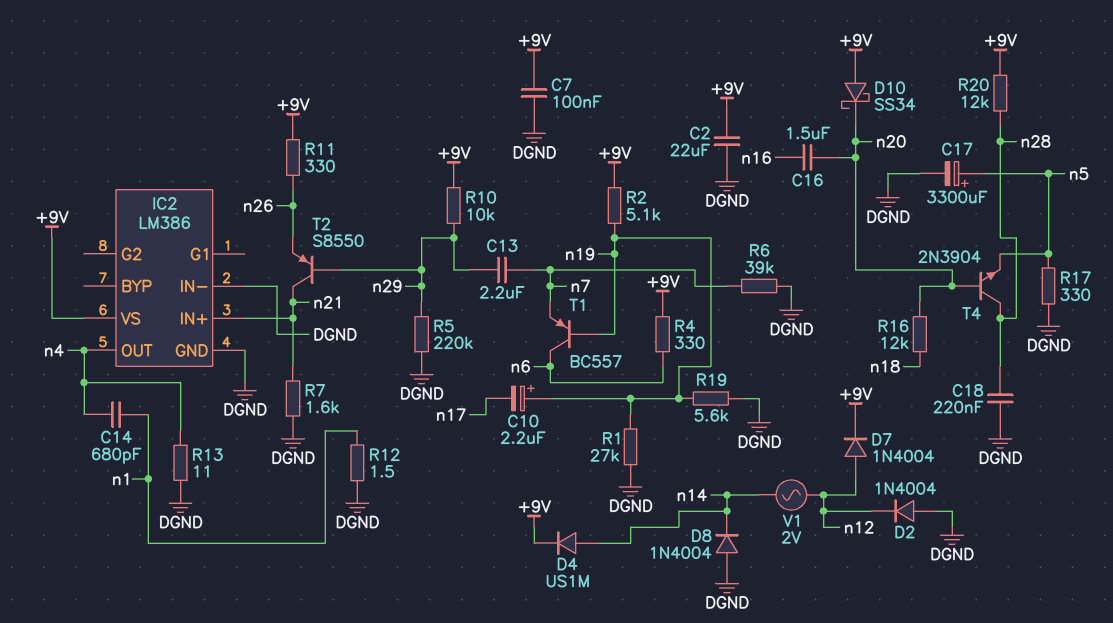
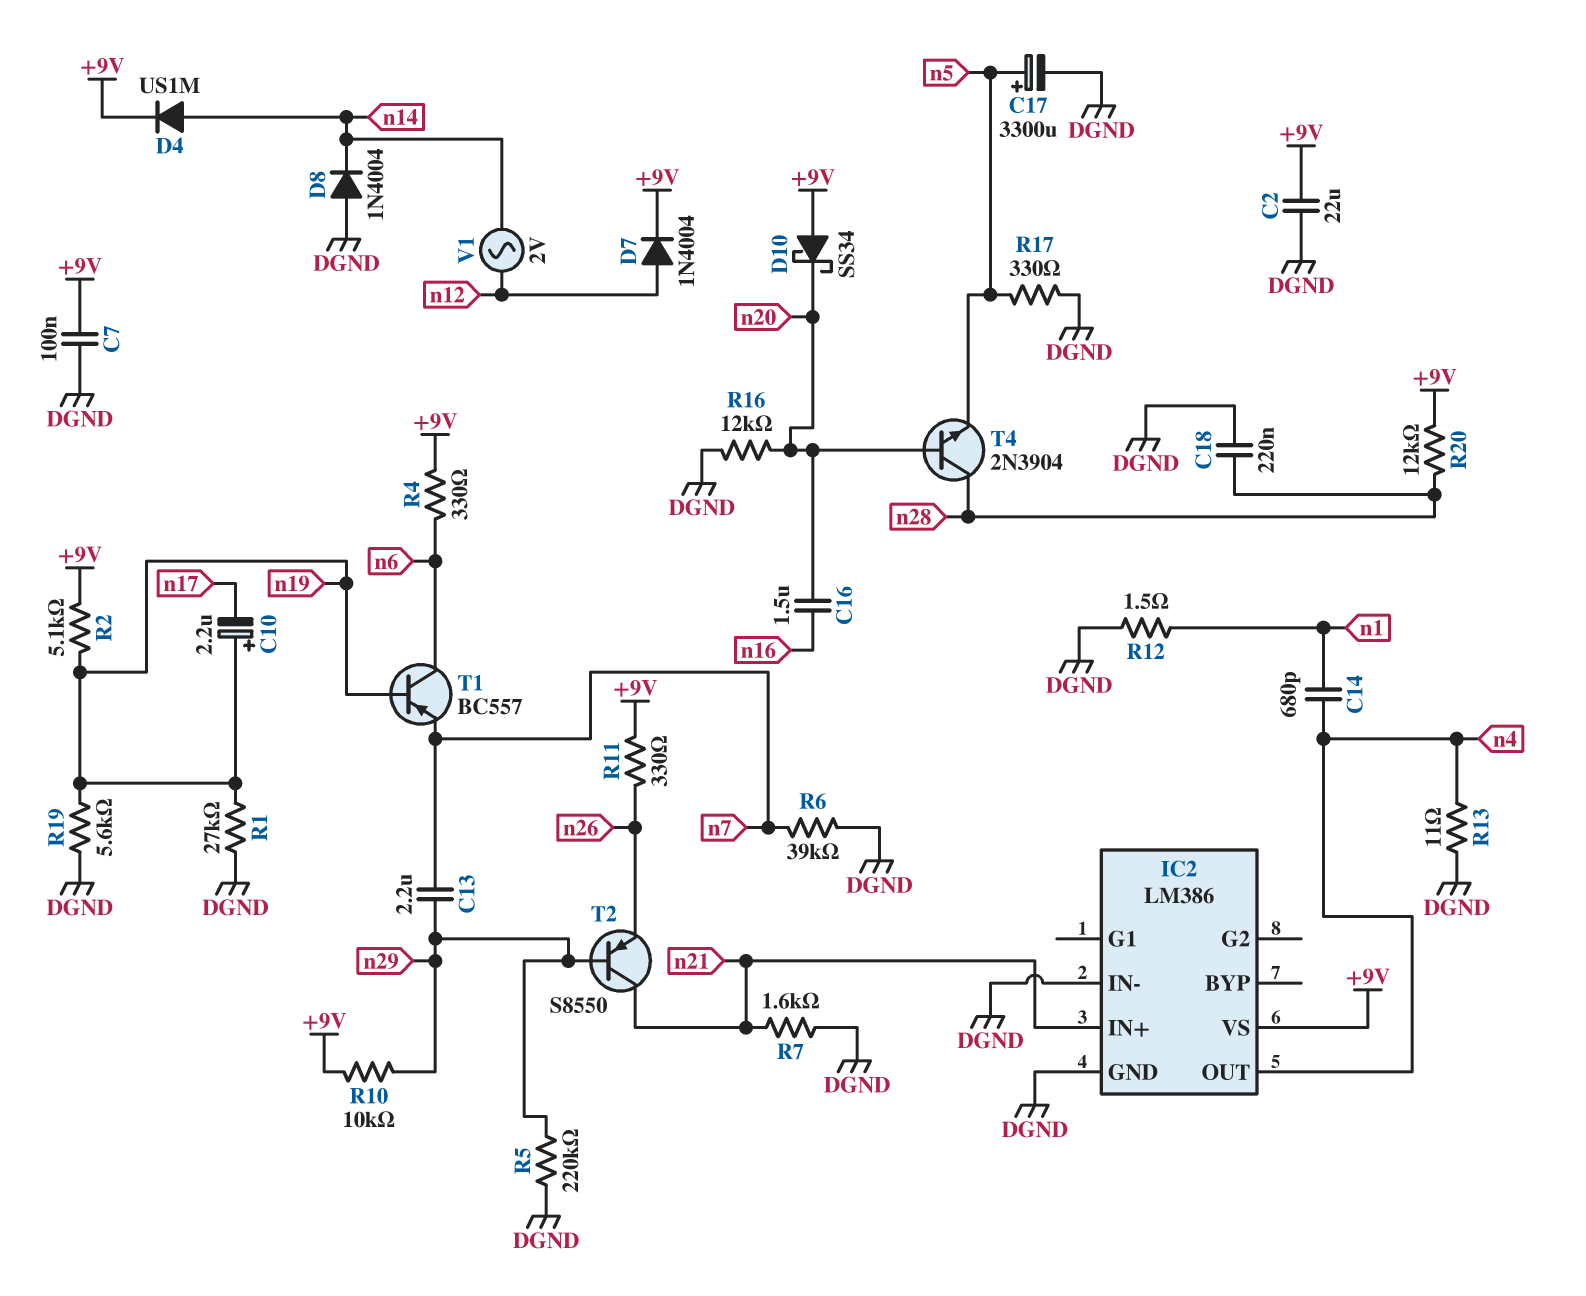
D2: diode 1N4004 (A DGND, K n12) -> none
R16: 12k (n18, n20) -> 12k (DGND, n20)

